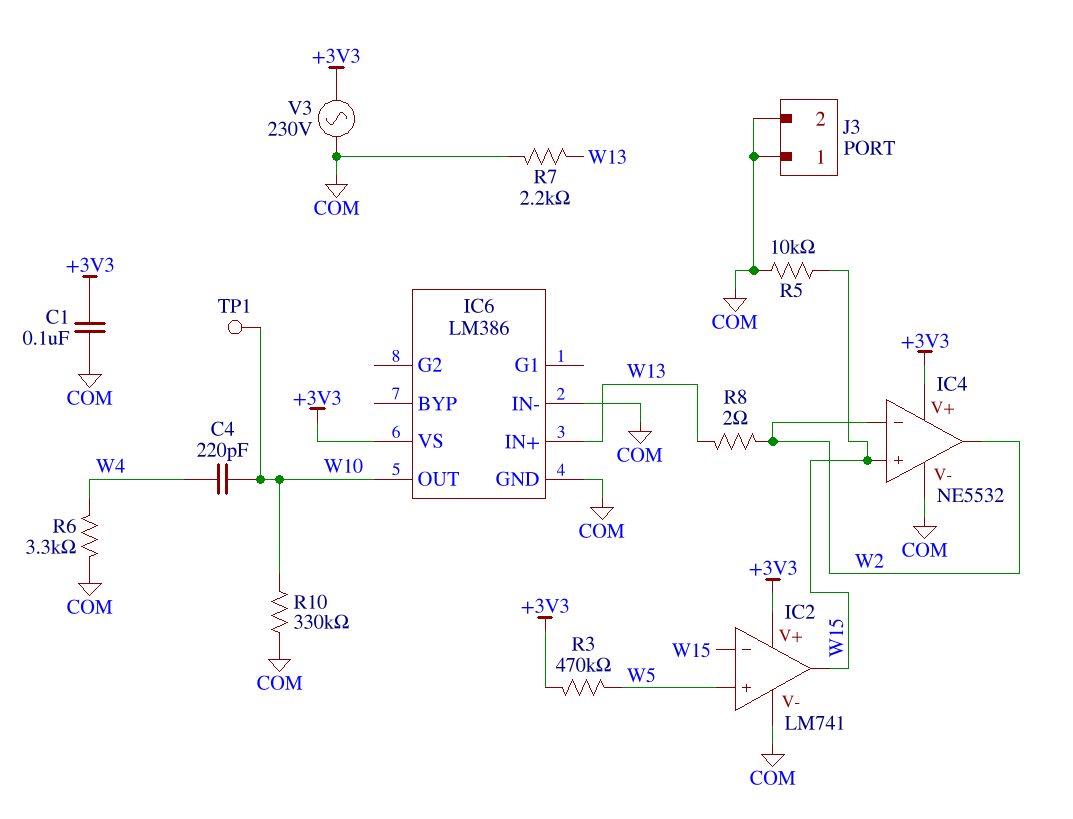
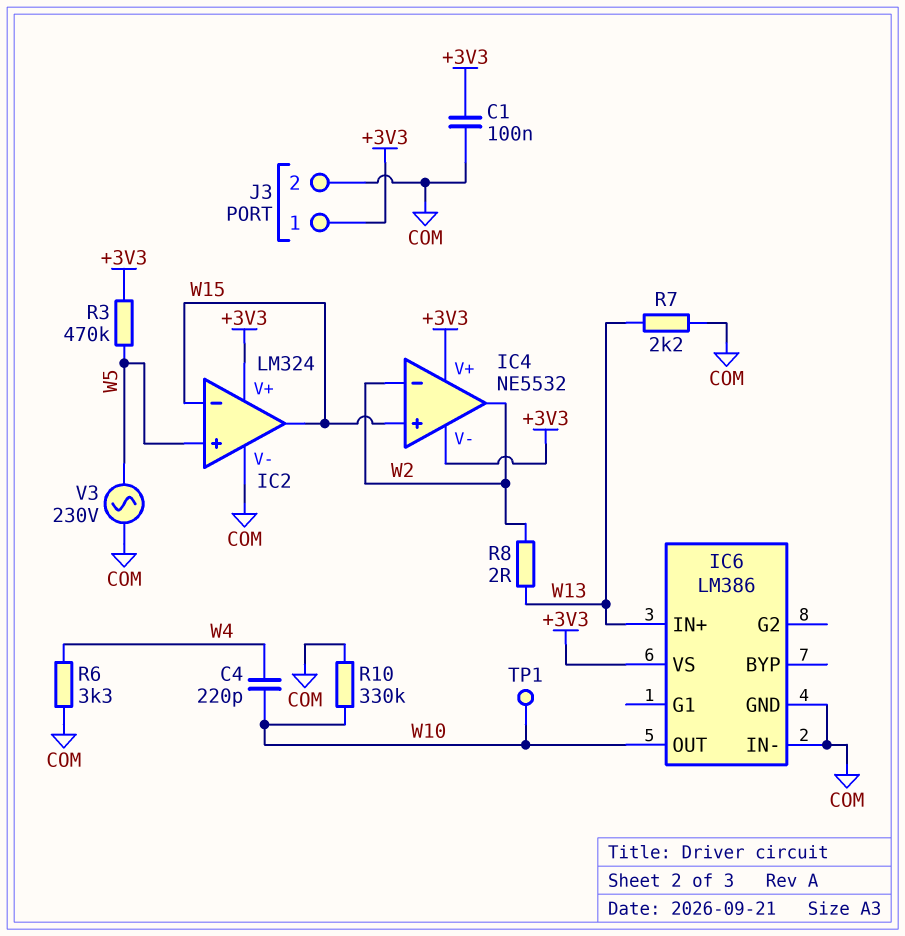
IC2: LM741 -> LM324
IC4 pin V-: COM -> +3V3
J3 pin 1: COM -> +3V3
R5: 10k (COM, W15) -> none
V3: AC 230V (+3V3, COM) -> AC 230V (COM, W5)

